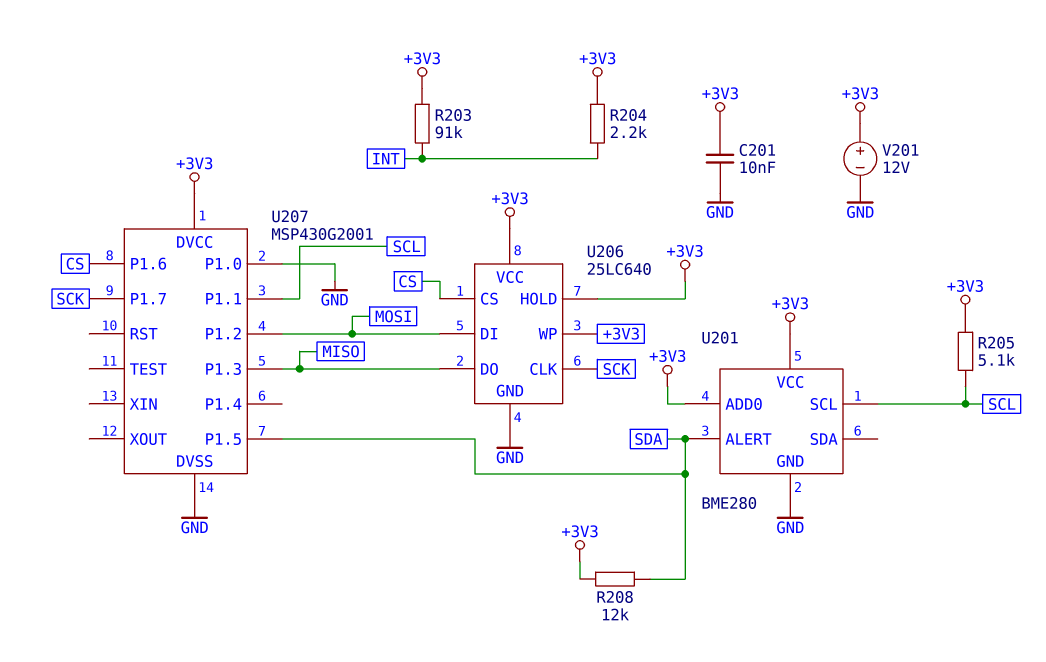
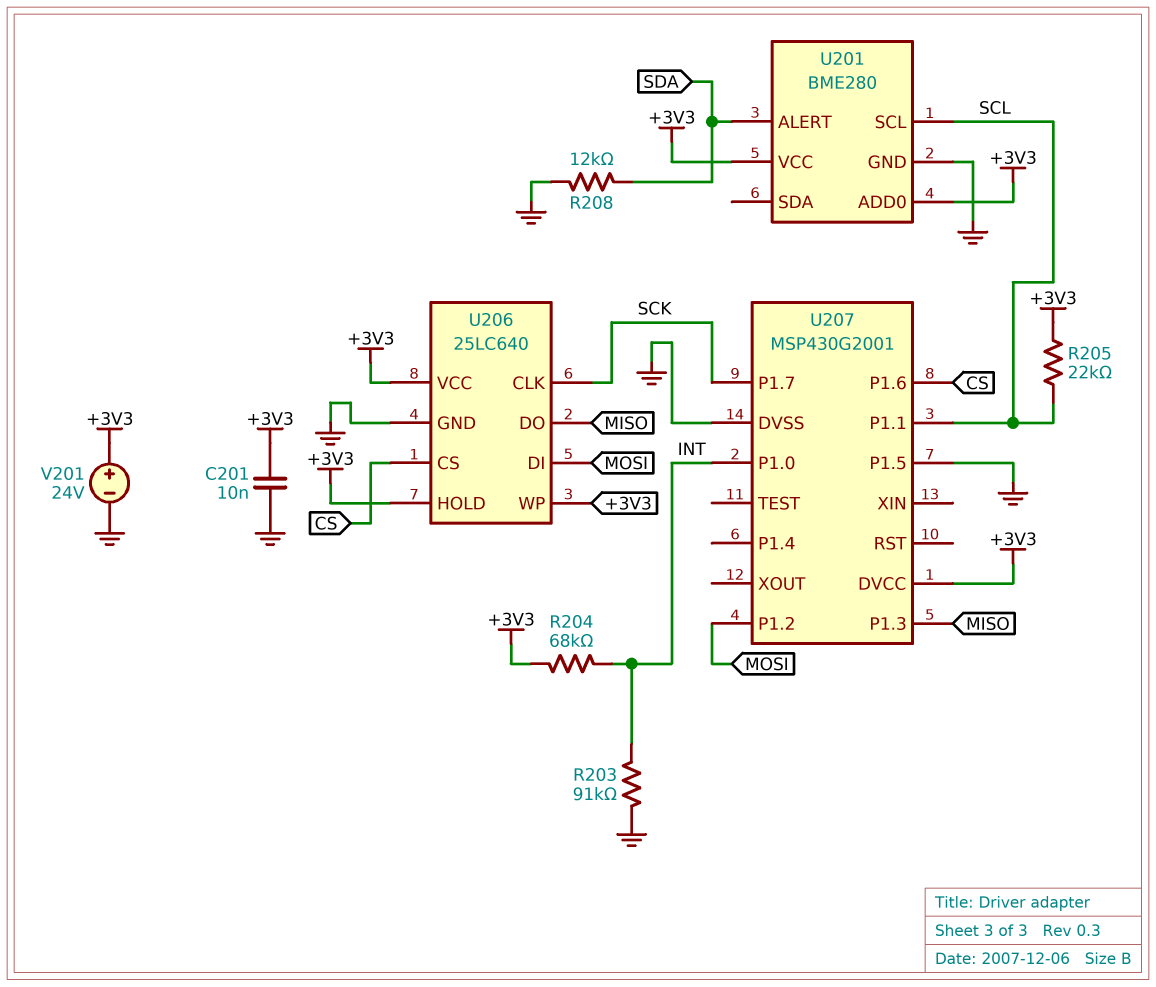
R203: 91k (+3V3, INT) -> 91k (GND, INT)
R204: 2.2k (+3V3, INT) -> 68k (+3V3, INT)
R205: 5.1k (+3V3, SCL) -> 22k (+3V3, SCL)
R208: 12k (+3V3, SDA) -> 12k (GND, SDA)
U207 pin P1.0: GND -> INT
U207 pin P1.5: SDA -> GND
V201: 12V (plus +3V3, minus GND) -> 24V (plus +3V3, minus GND)

